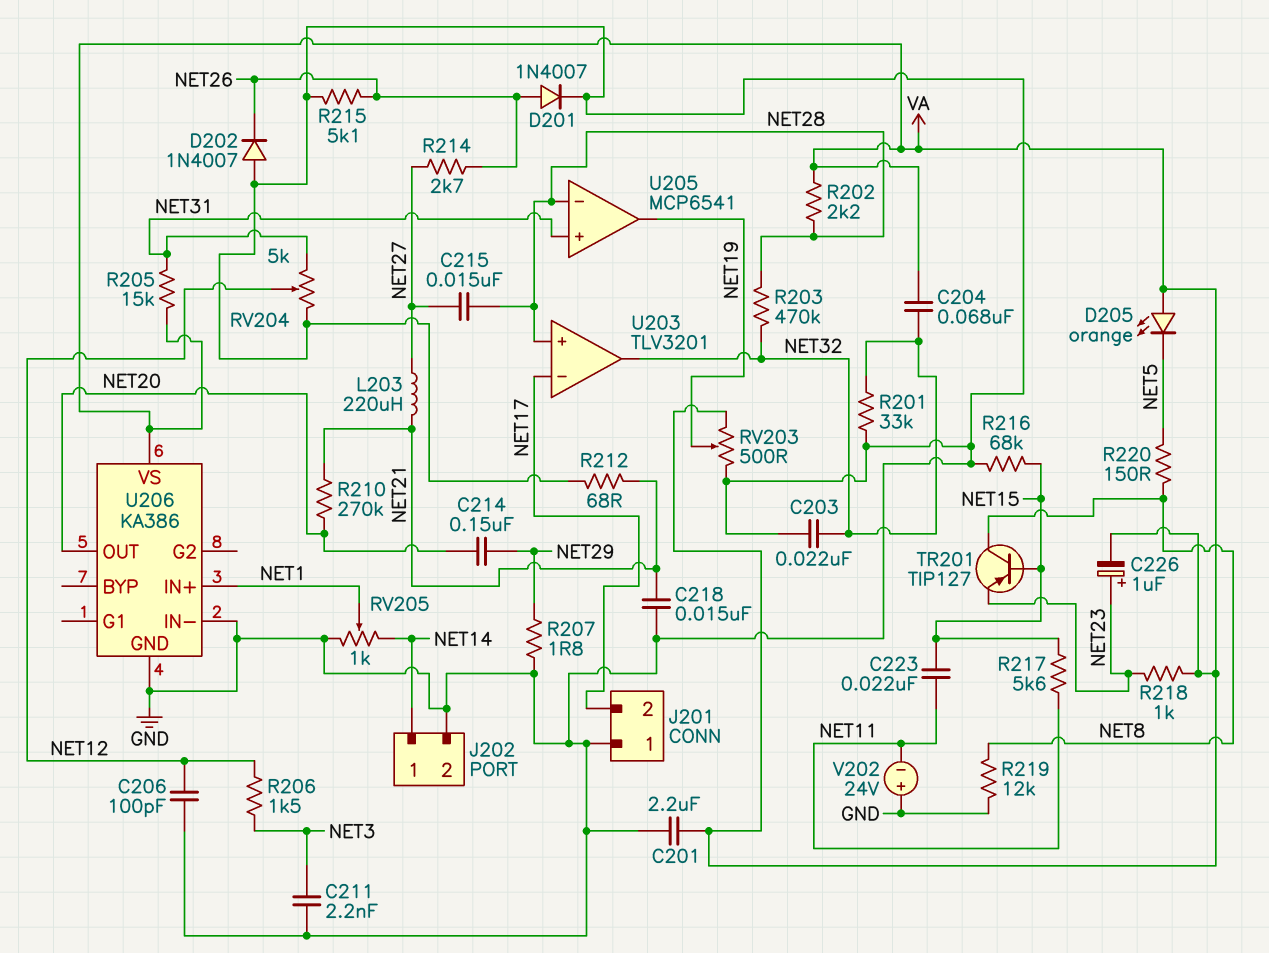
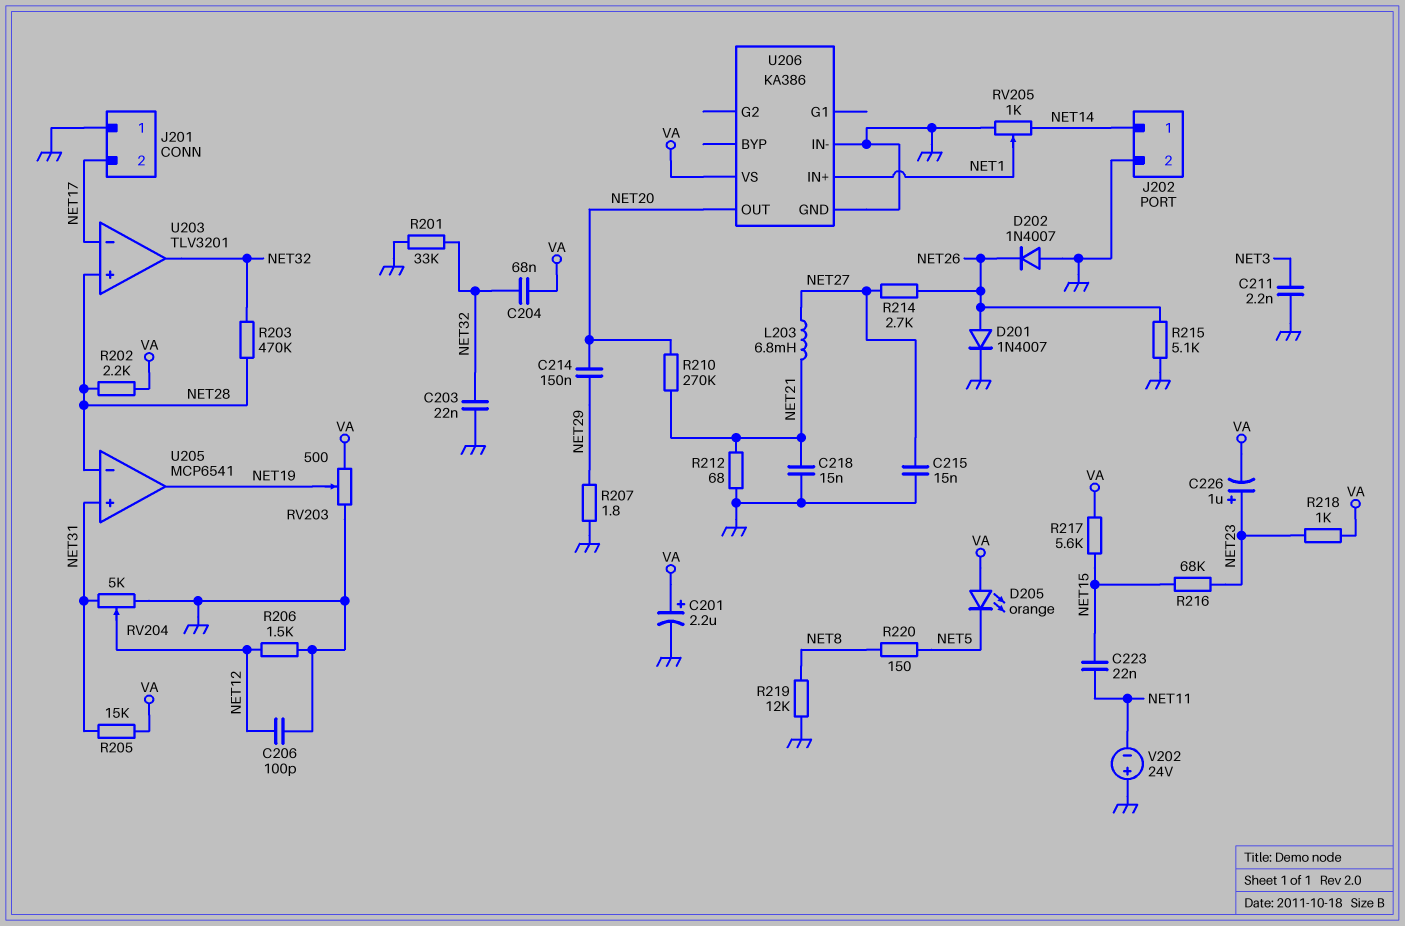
C201: 2.2uF (GND, VA) -> 2.2uF (plus VA, minus GND)
C215: 15nF (NET27, NET28) -> 15nF (GND, NET27)
L203: 220uH (NET21, NET27) -> 6.8mH (NET21, NET27)
R206: 1.5k (NET3, NET12) -> 1.5k (GND, NET12)
R216: 68k (GND, NET15) -> 68k (NET15, NET23)
R217: 5.6k (NET11, NET15) -> 5.6k (NET15, VA)
TR201: PNP TIP127 (B NET15, C NET8, E NET23) -> none

